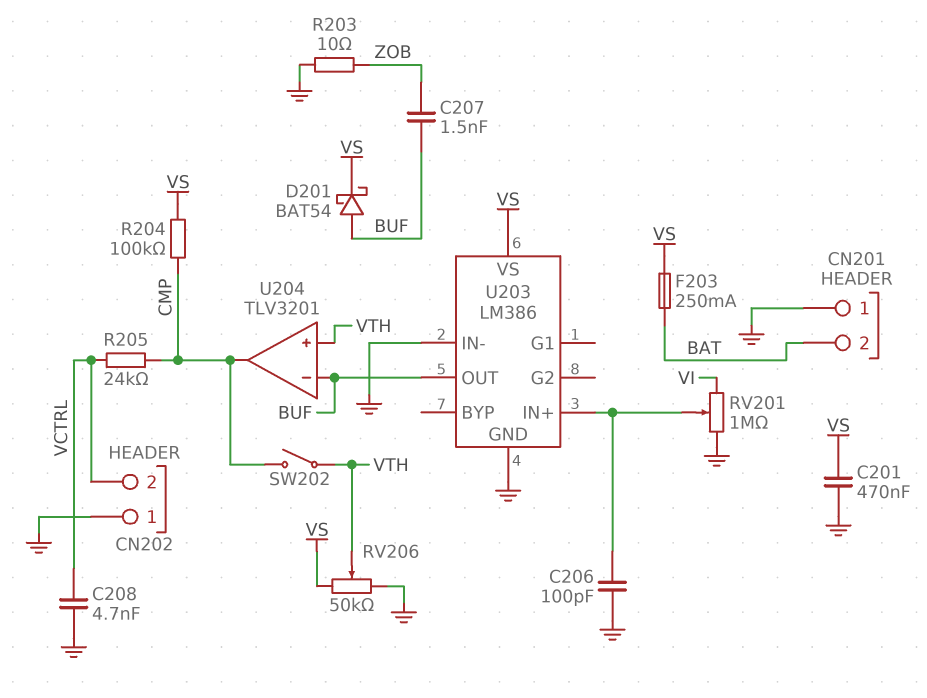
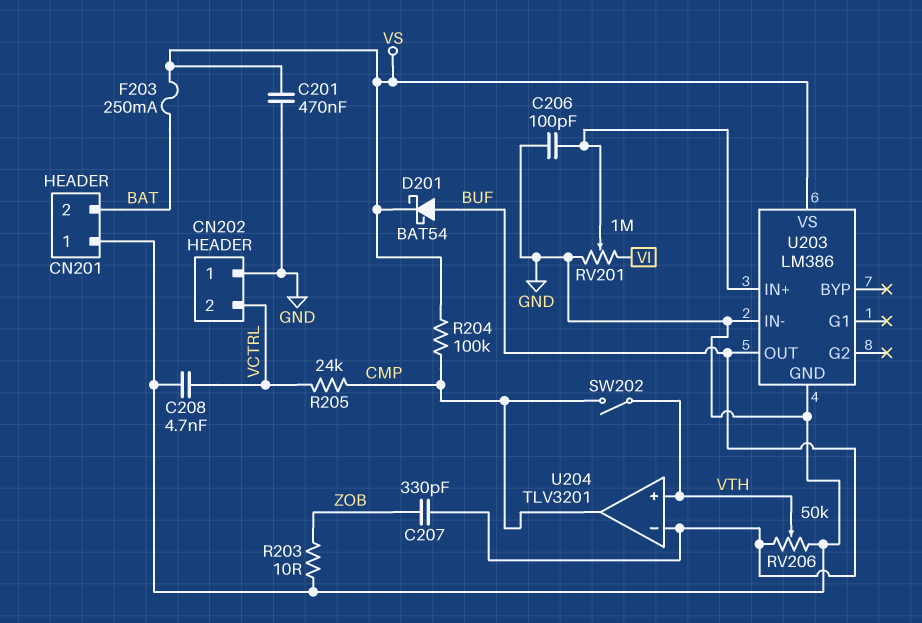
C207: 1.5nF (BUF, ZOB) -> 330pF (BUF, ZOB)
RV206: 50k (GND, VS, wiper VTH) -> 50k (BUF, GND, wiper VTH)

